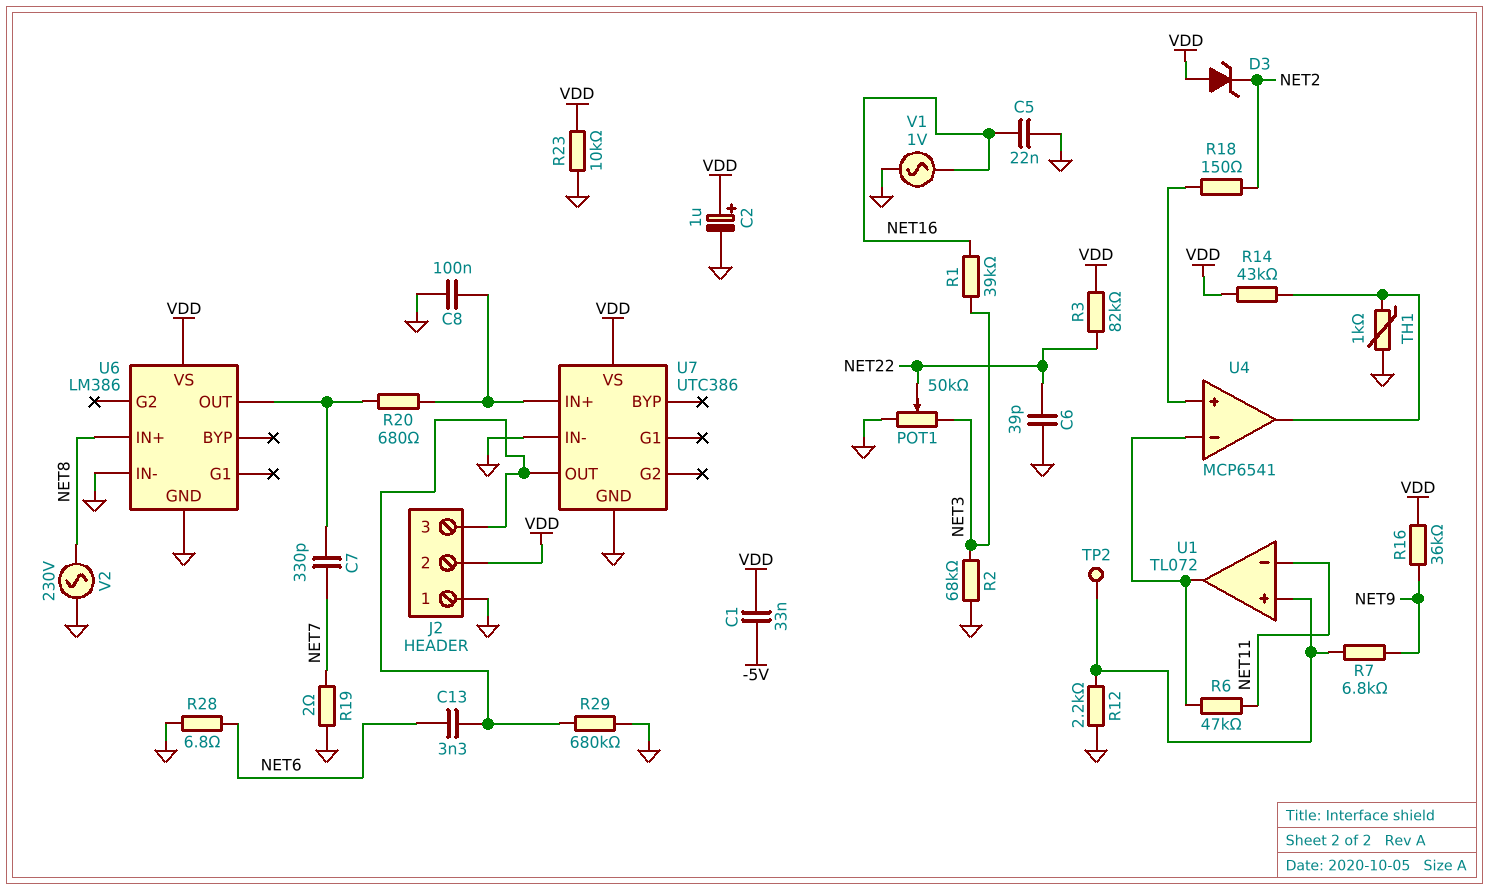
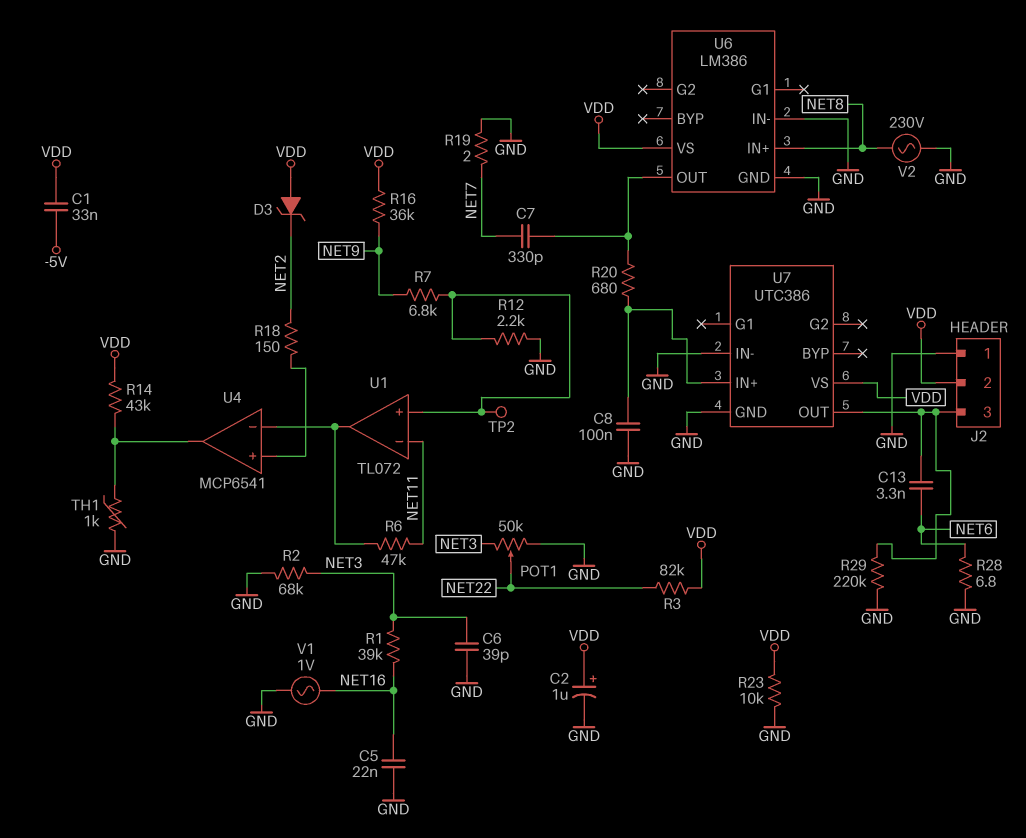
C6: 39pF (GND, NET22) -> 39pF (GND, NET3)
R29: 680k (GND, J2/3) -> 220k (GND, J2/3)

